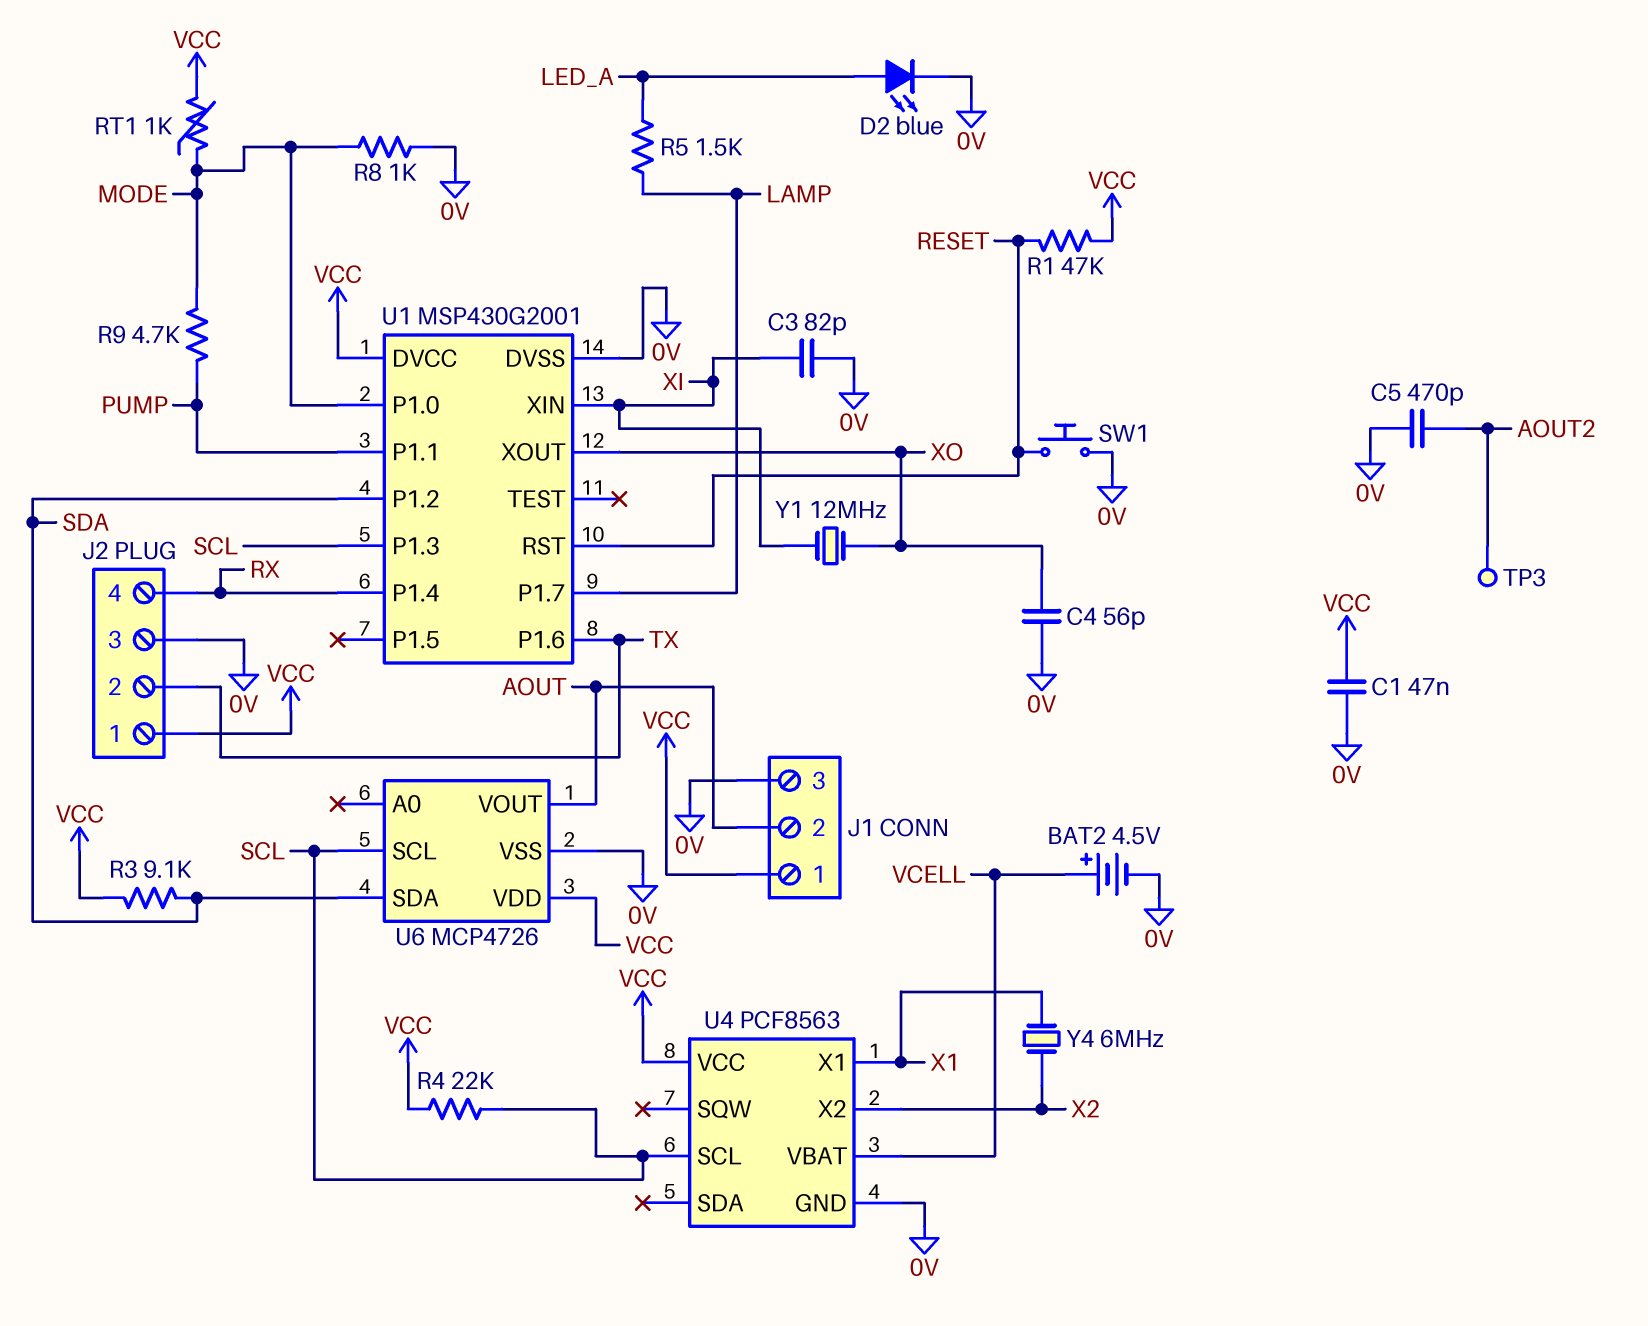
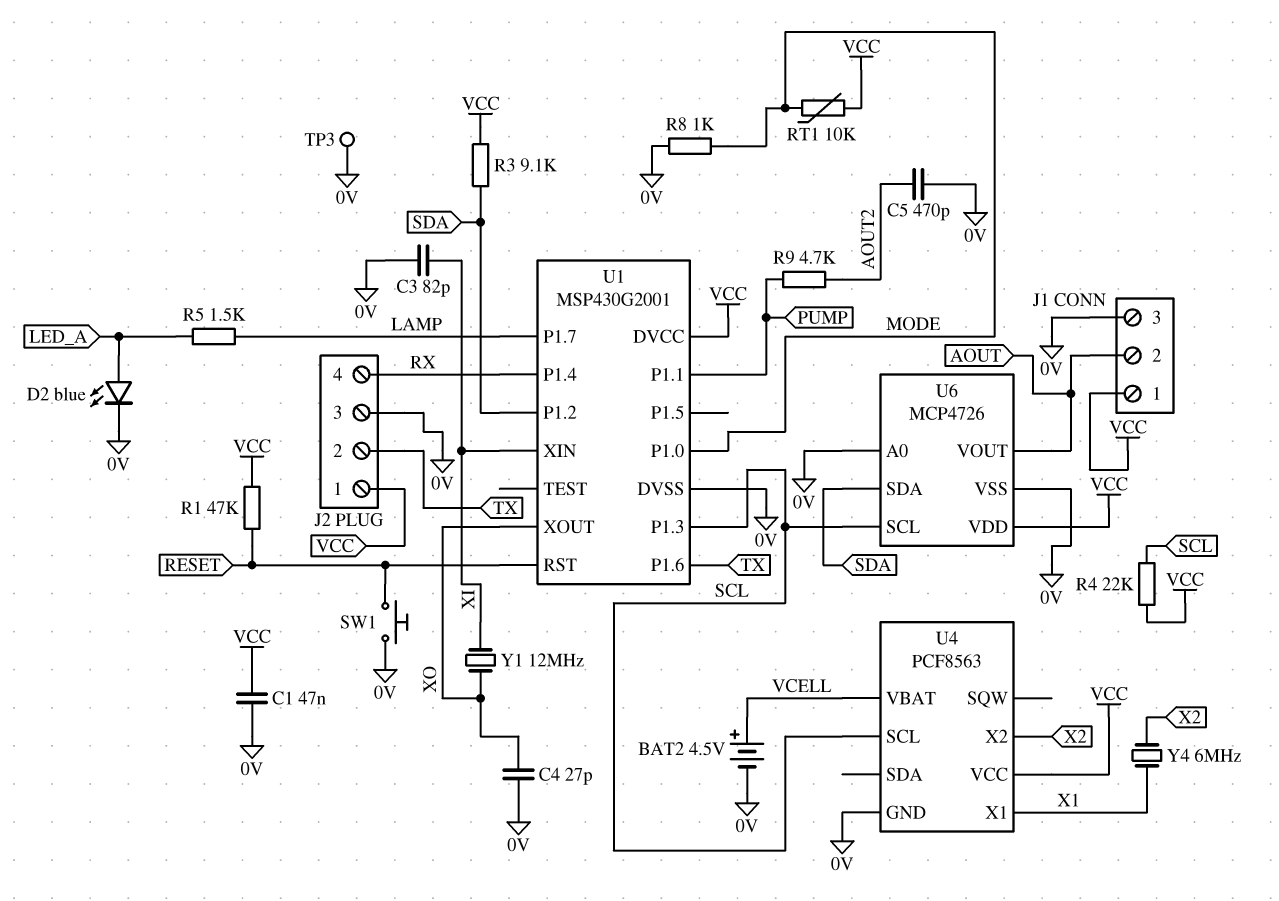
C4: 56pF (0V, XO) -> 27pF (0V, XO)
R9: 4.7k (MODE, PUMP) -> 4.7k (AOUT2, PUMP)
RT1: 1k (MODE, VCC) -> 10k (MODE, VCC)
TP3: test point (AOUT2) -> test point (0V)
U6 pin A0: none -> 0V

